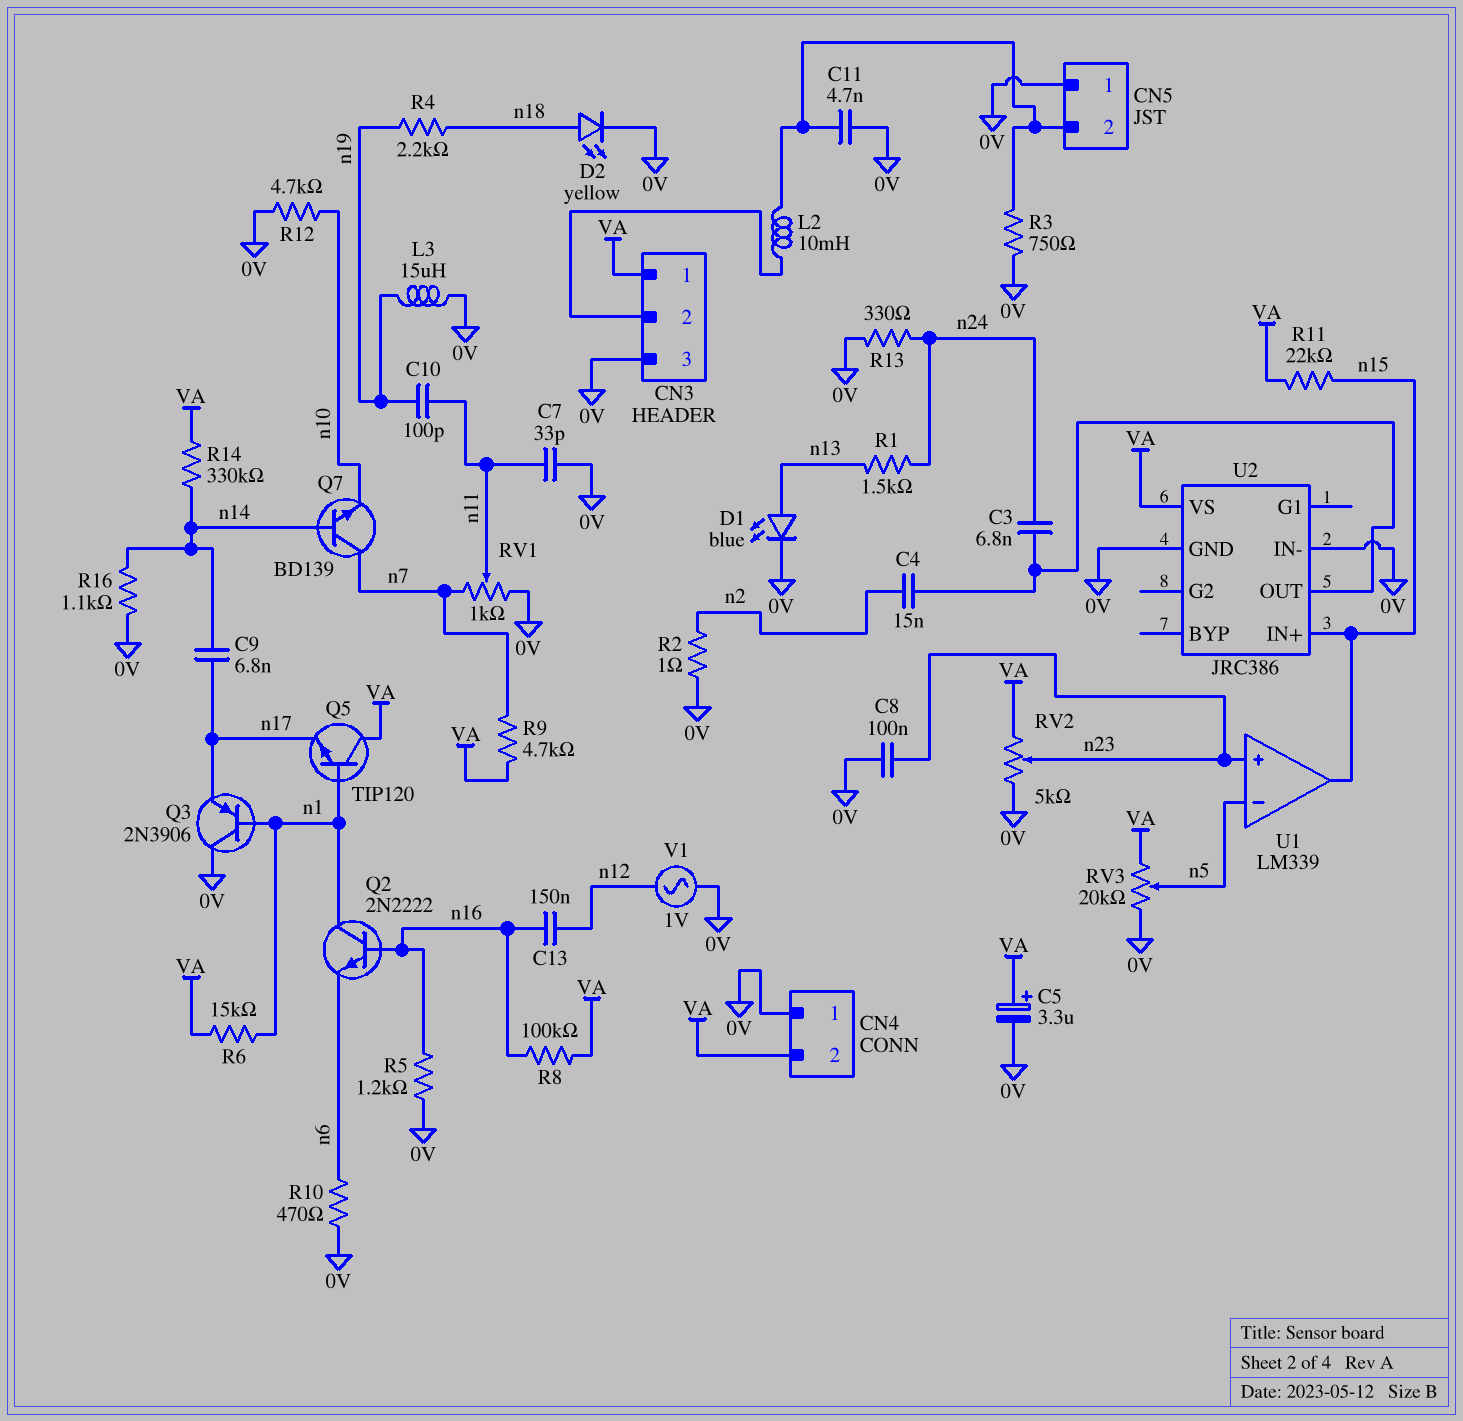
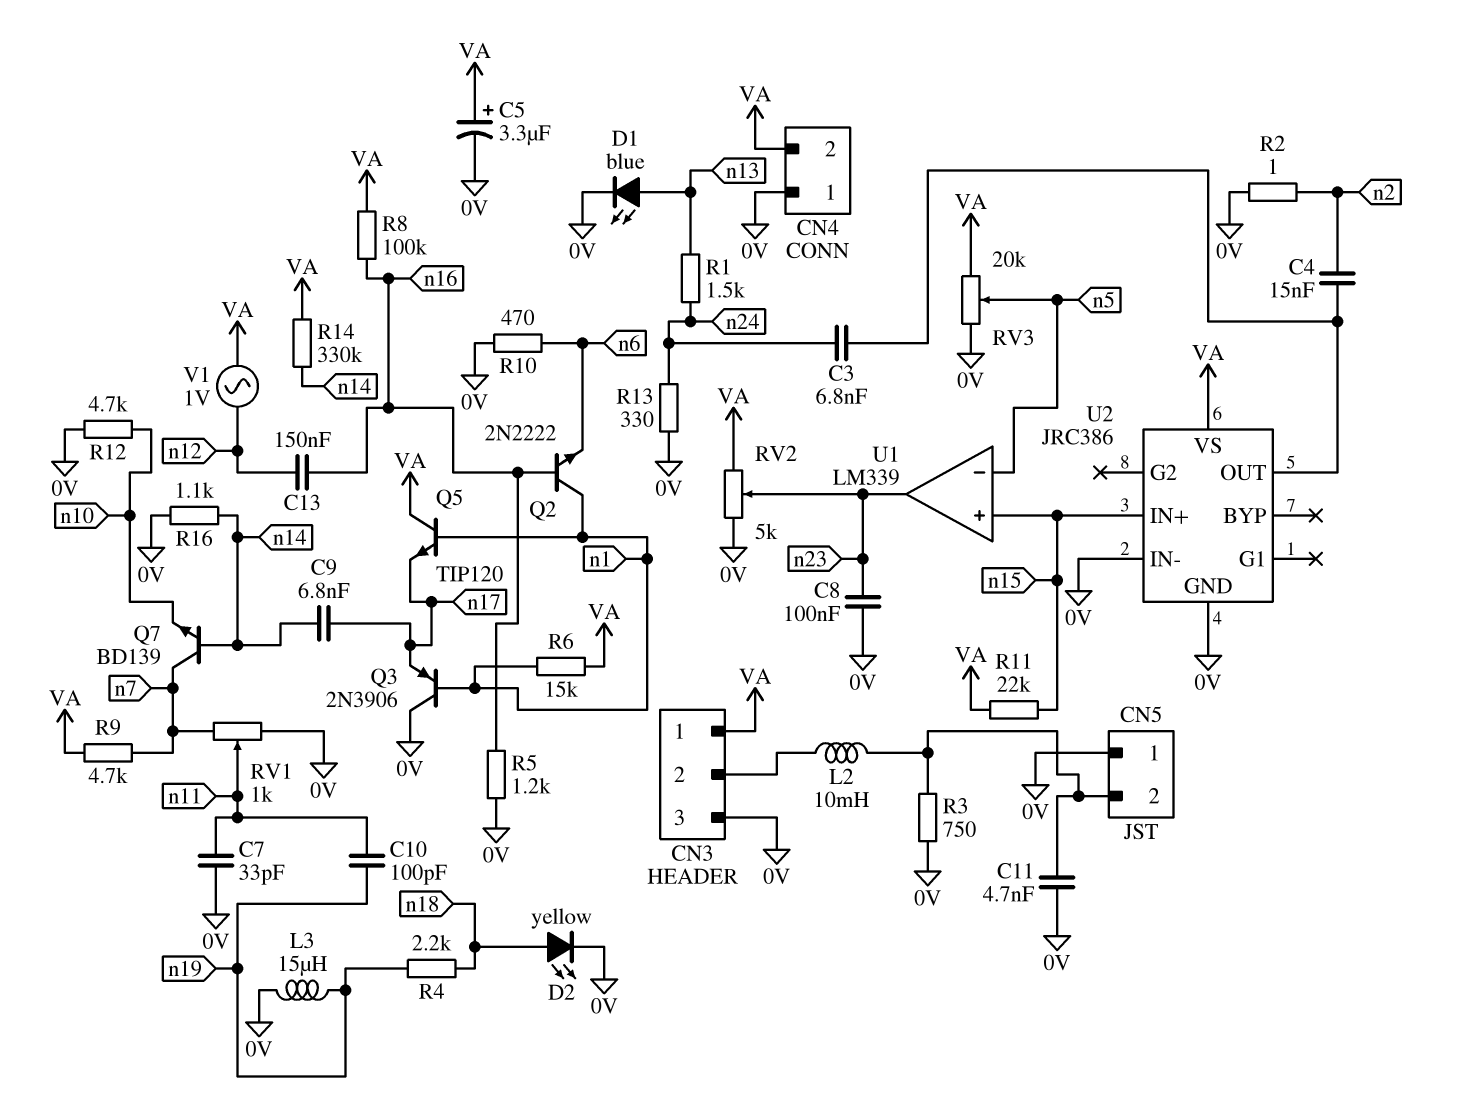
U1 pin in+: n23 -> n15
U1 pin out: n15 -> n23
V1: AC 1V (0V, n12) -> AC 1V (VA, n12)

